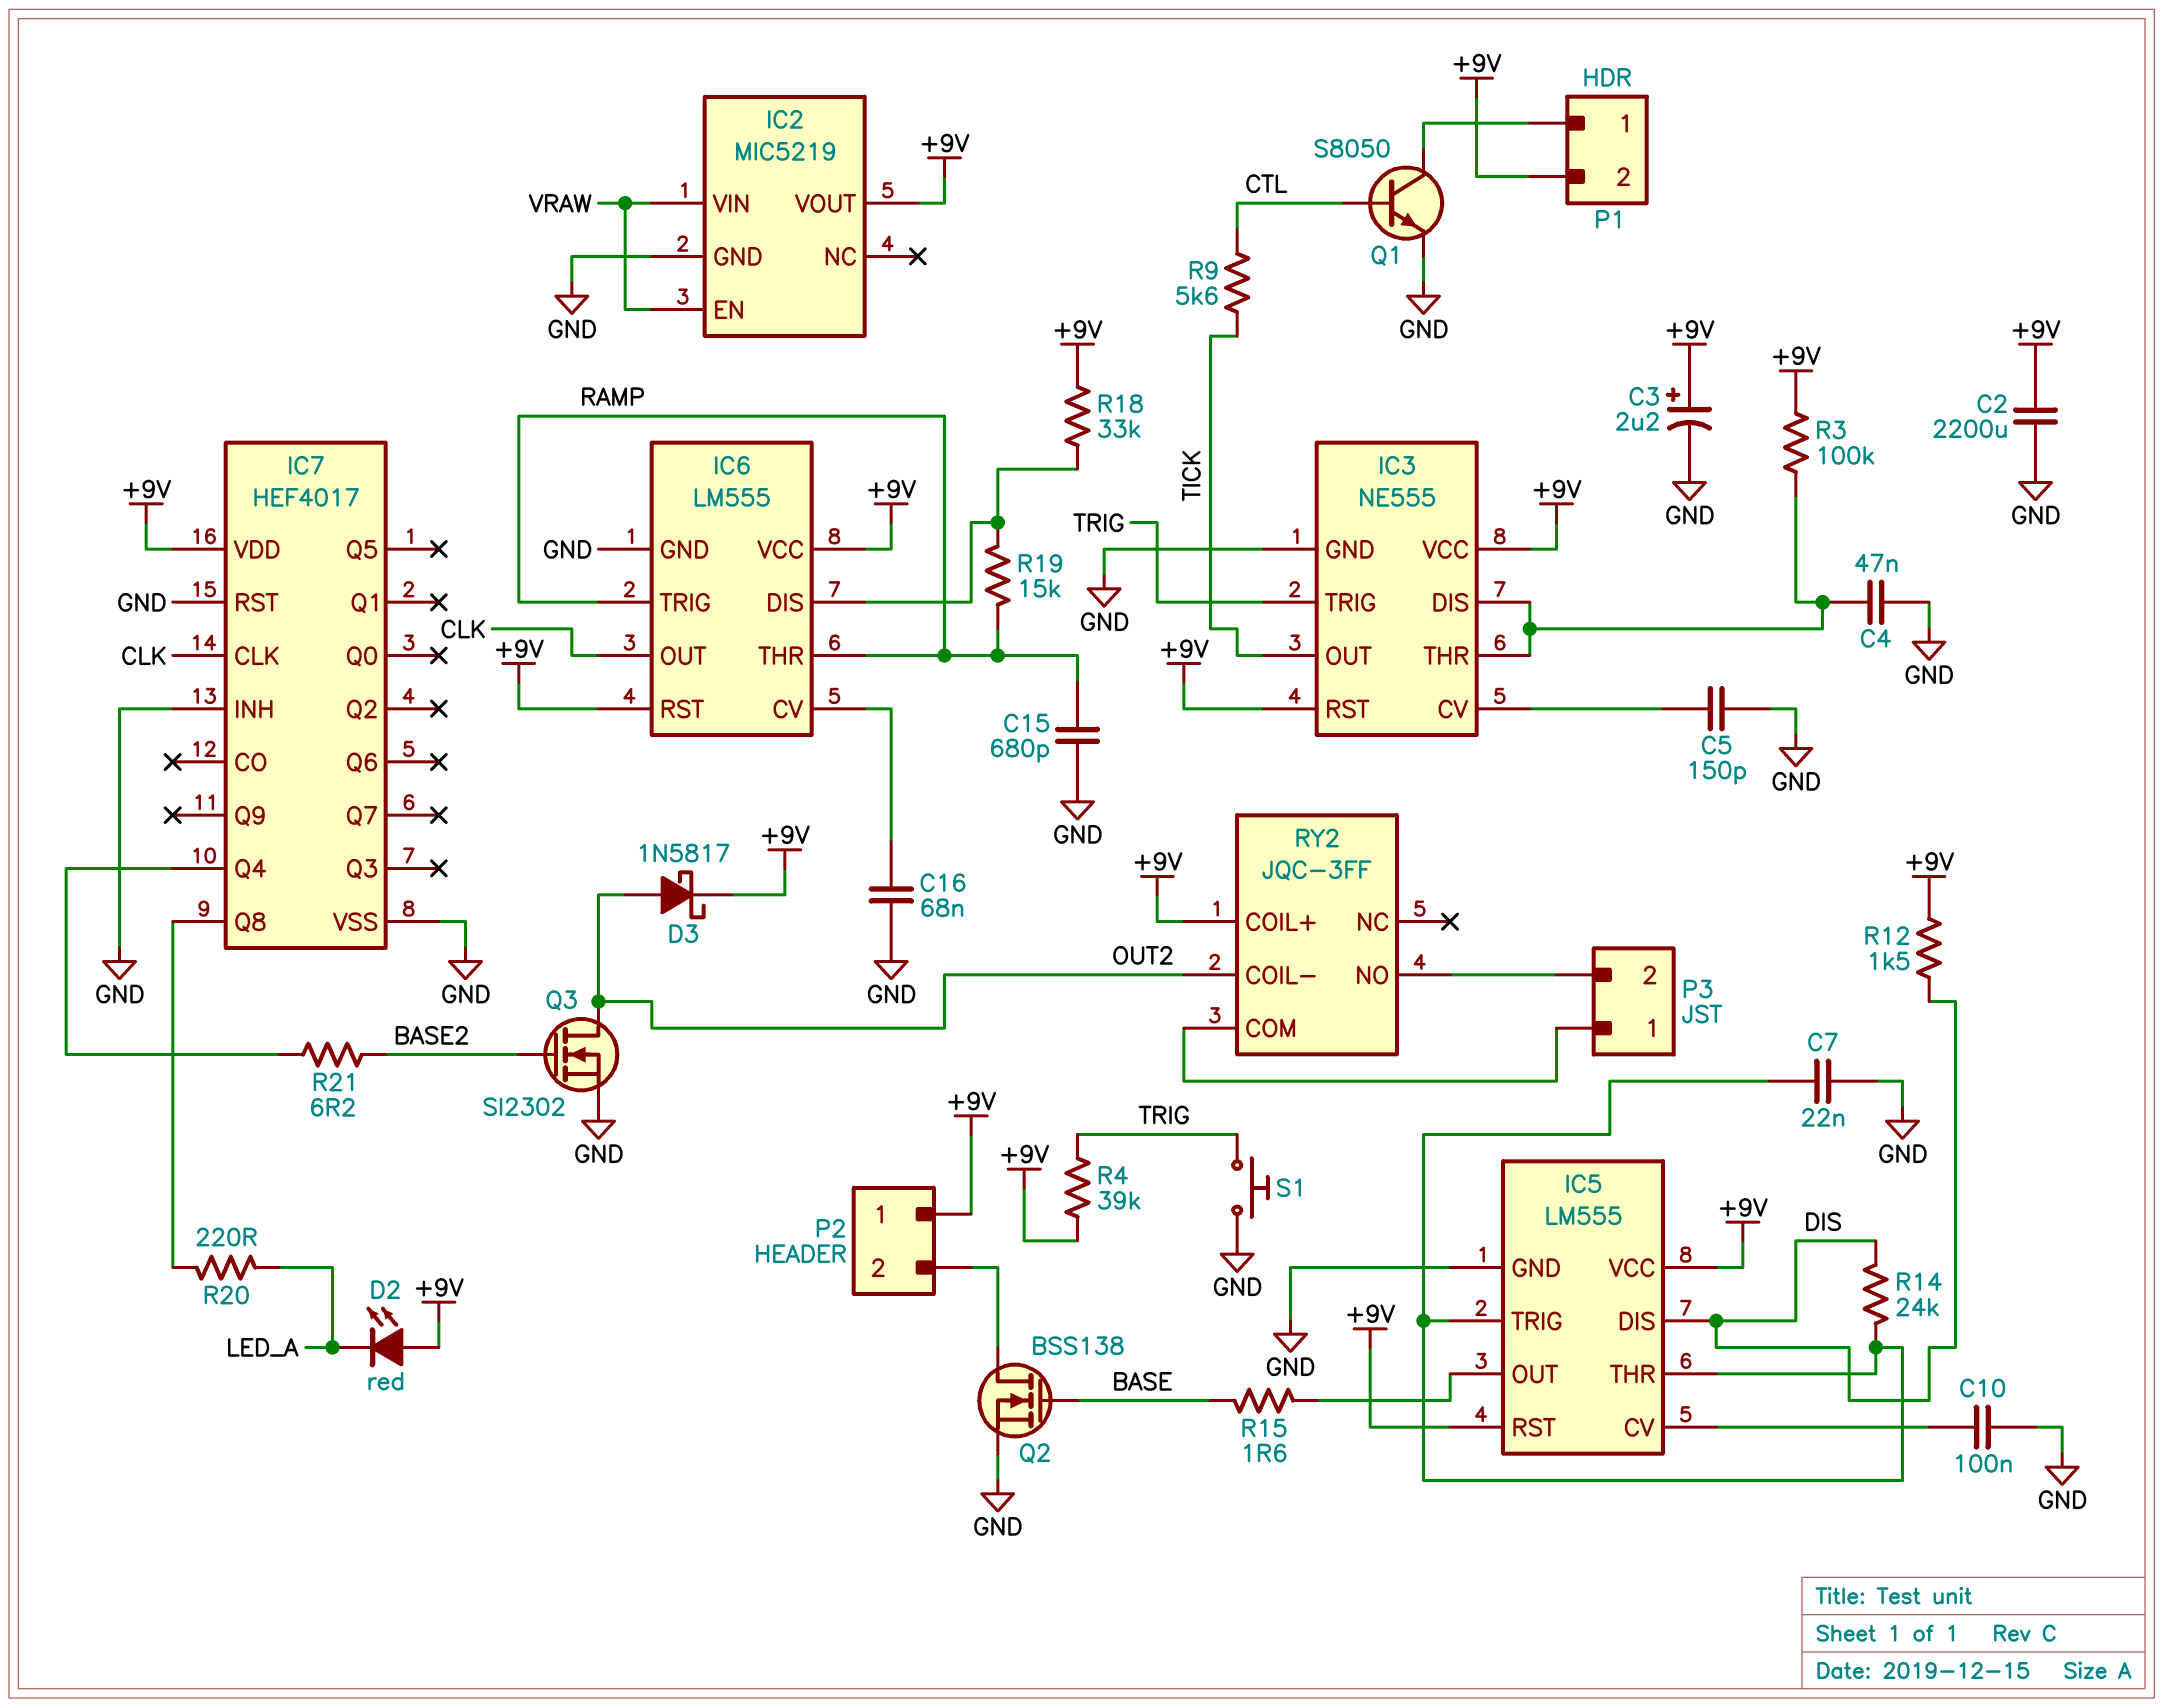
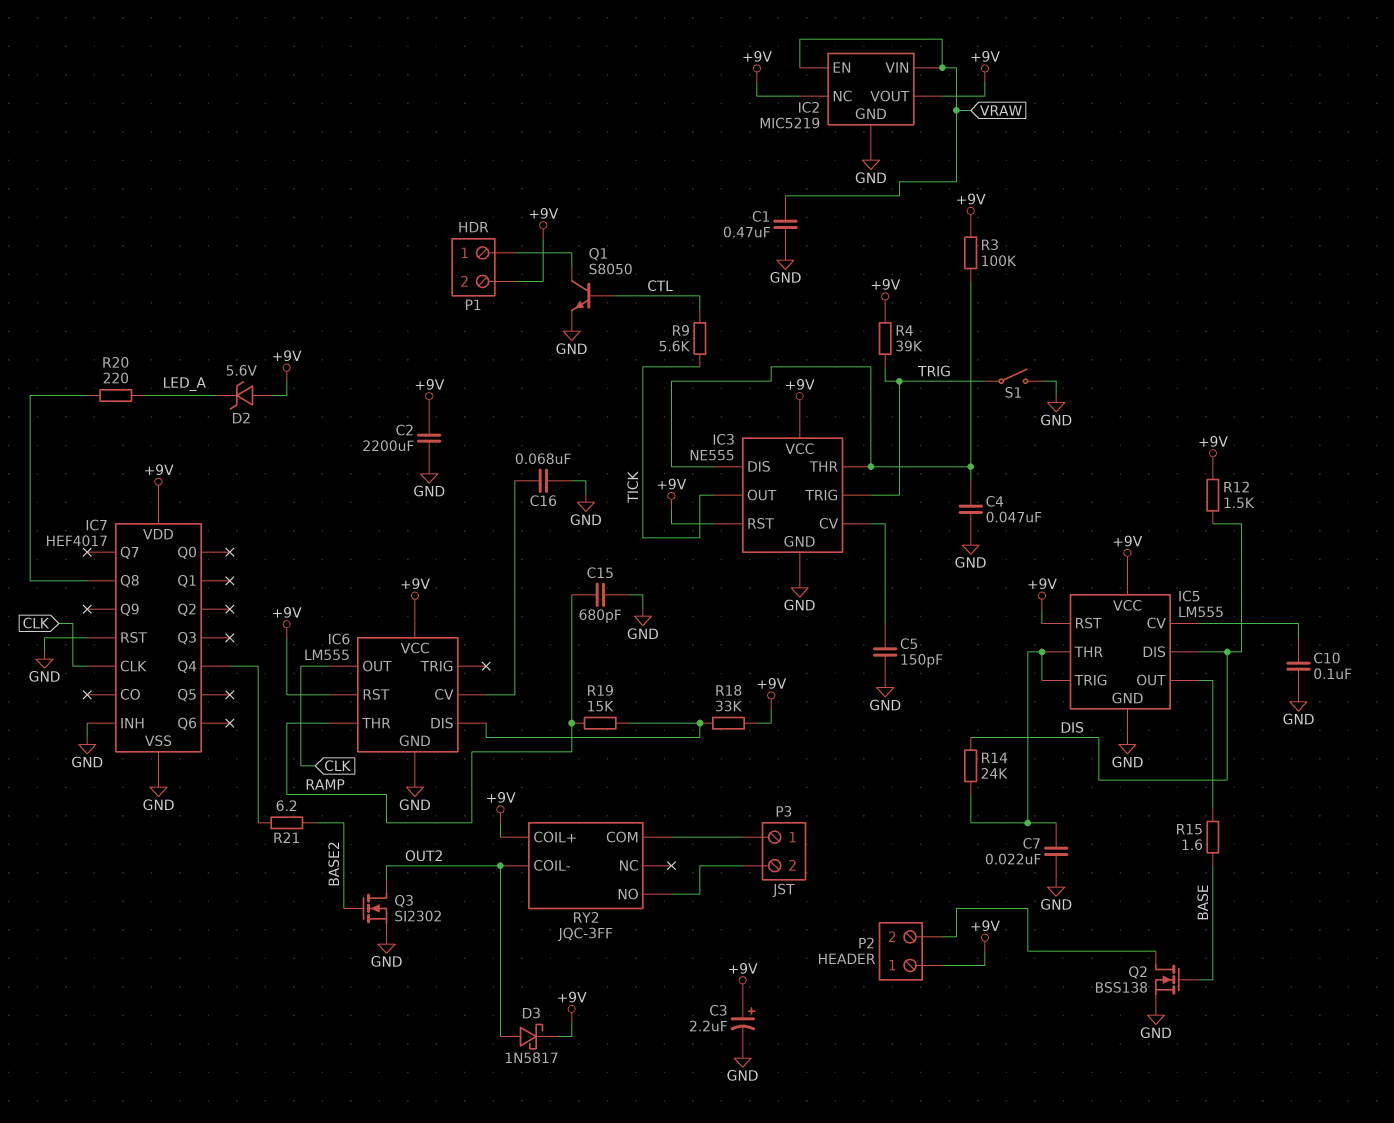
C1: none -> 470nF (GND, VRAW)
D2: LED red (A +9V, K LED_A) -> zener 5.6V (A +9V, K LED_A)
IC2 pin NC: none -> +9V
IC6 pin TRIG: RAMP -> none
S1: button (GND, TRIG) -> switch (GND, TRIG)

